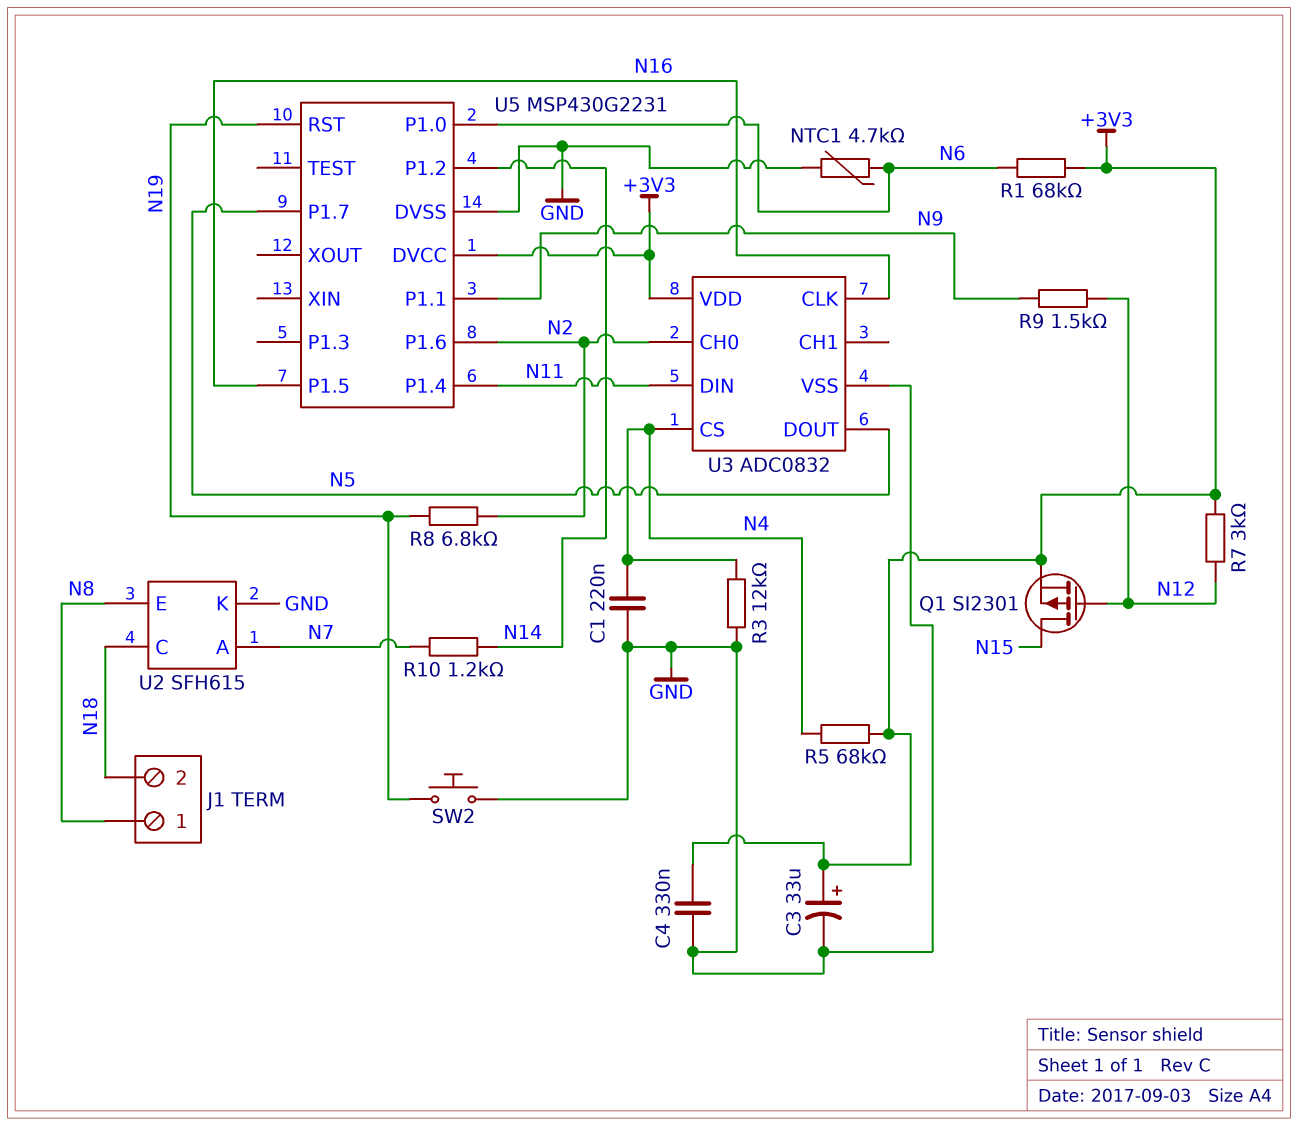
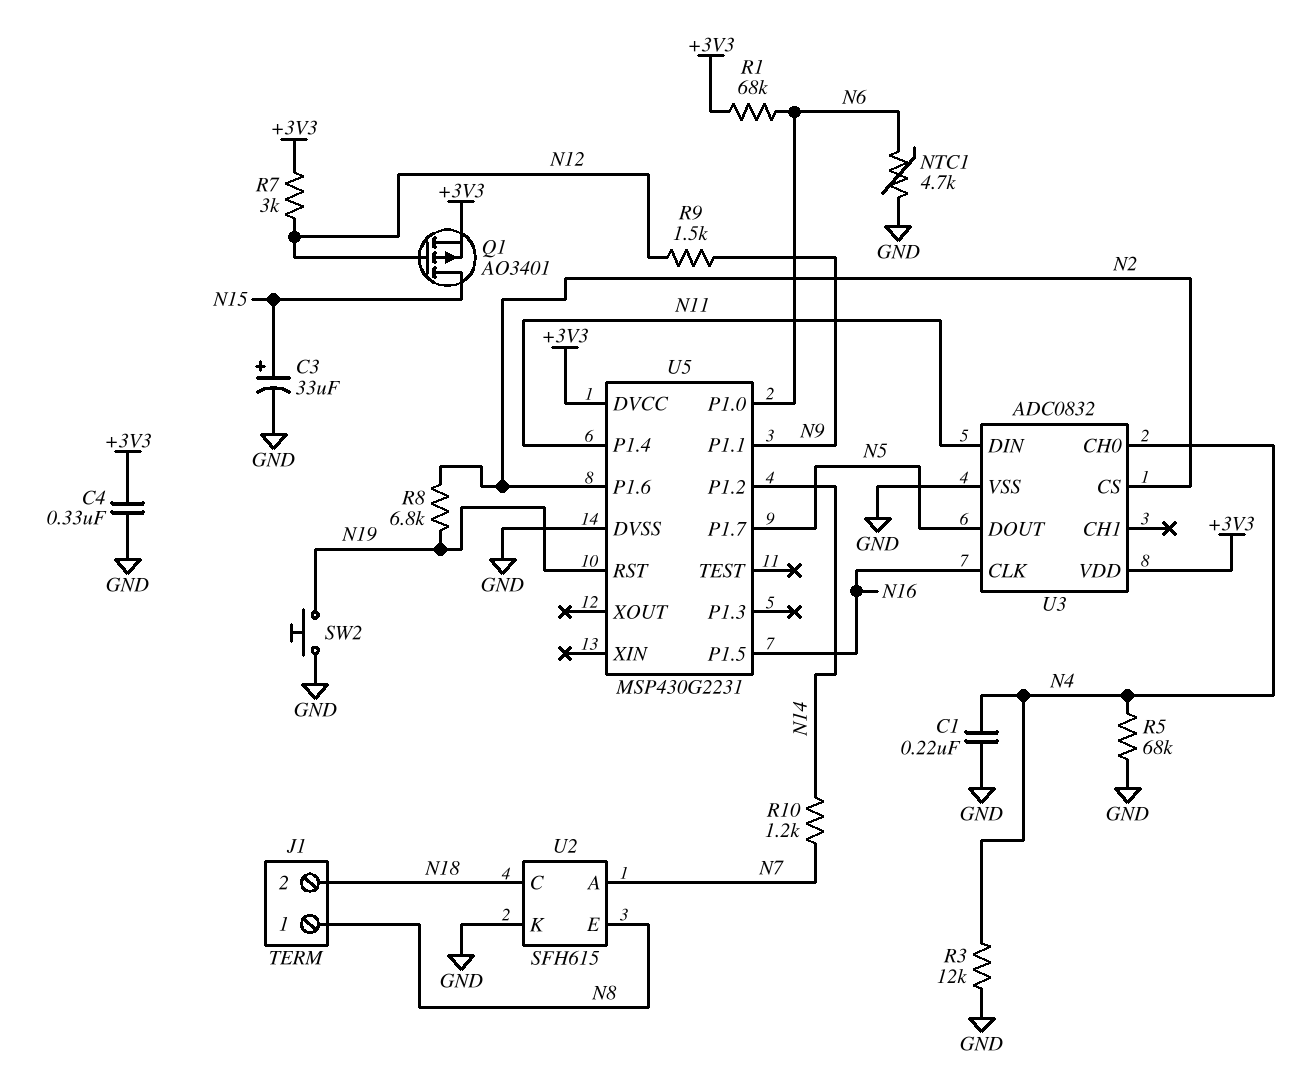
C3: 33uF (plus +3V3, minus GND) -> 33uF (plus N15, minus GND)
Q1: PMOS SI2301 (G N12, D N15, S +3V3) -> PMOS AO3401 (G N12, D N15, S +3V3)
R5: 68k (+3V3, N4) -> 68k (GND, N4)
U3 pin CH0: N2 -> N4
U3 pin CS: N4 -> N2

